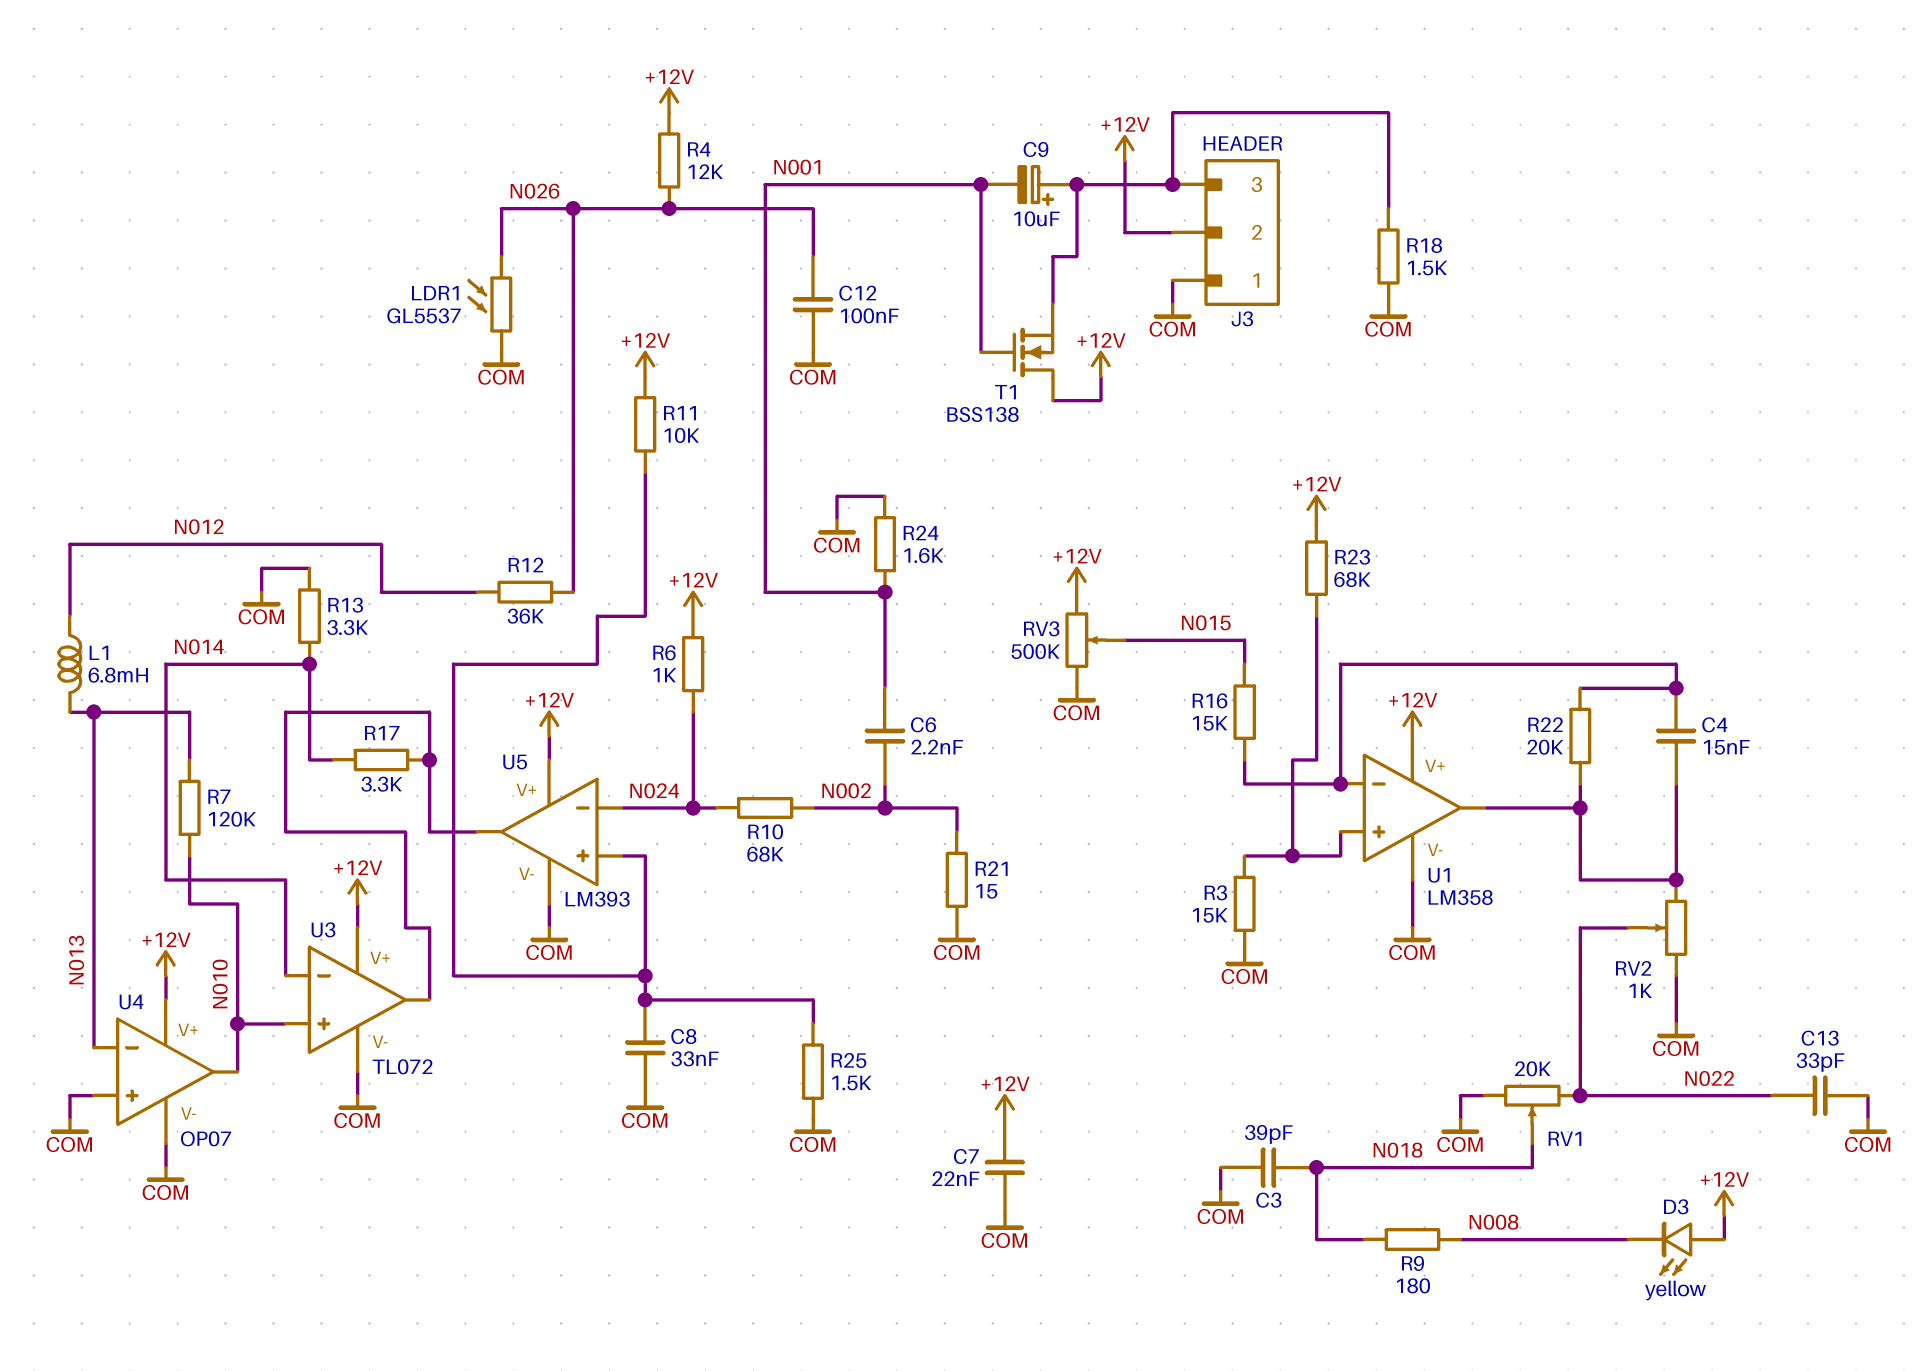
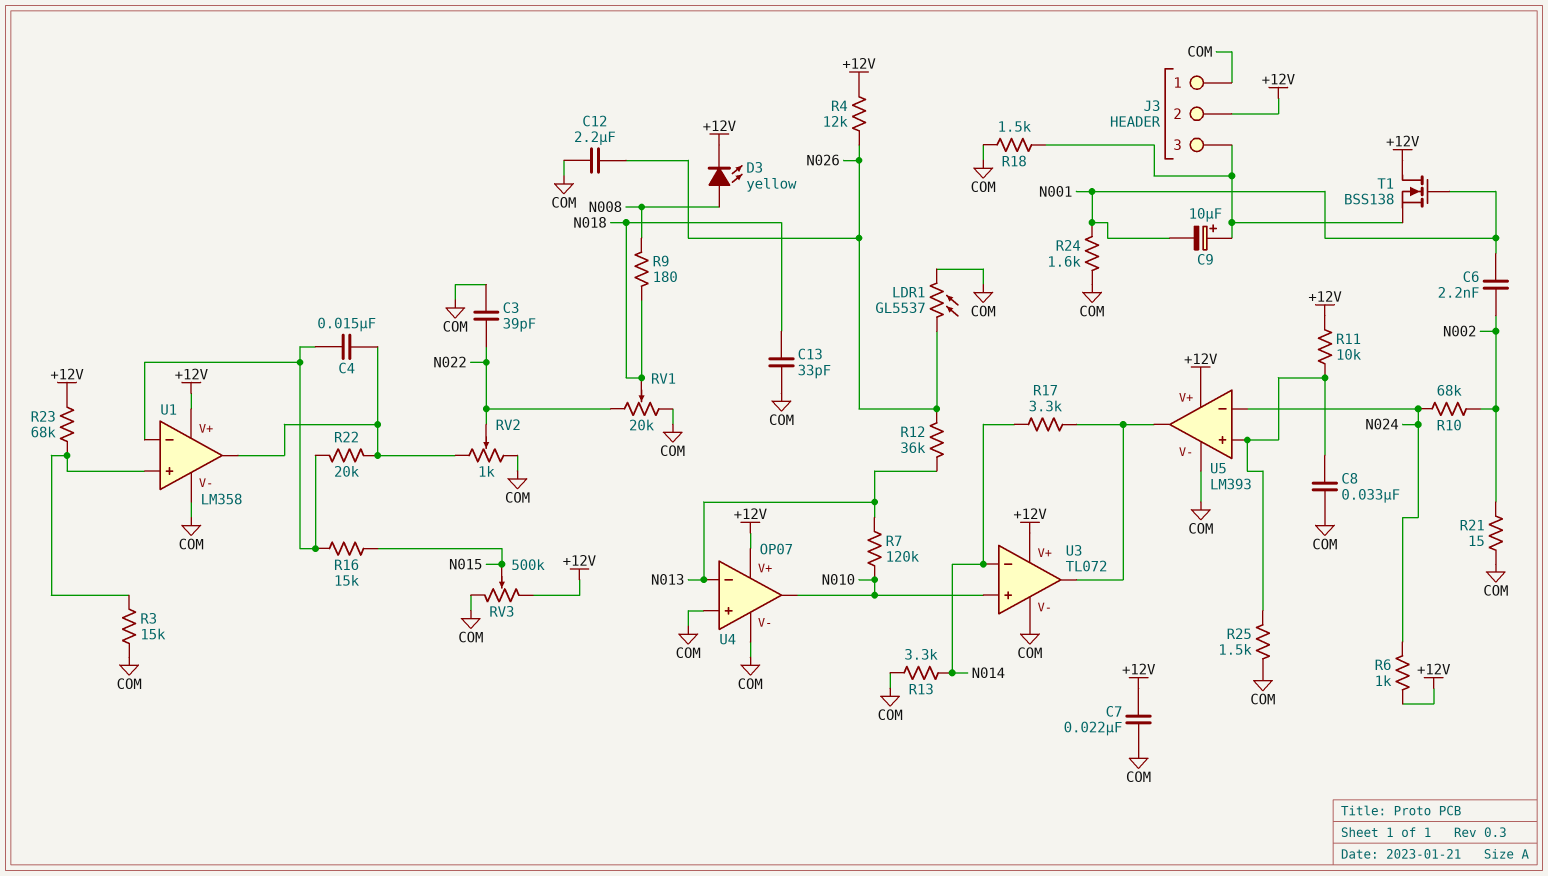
C3: 39pF (COM, N018) -> 39pF (COM, N022)
C12: 100nF (COM, N026) -> 2.2uF (COM, N026)
C13: 33pF (COM, N022) -> 33pF (COM, N018)
D3: LED yellow (A +12V, K N008) -> LED yellow (A N008, K +12V)
L1: 6.8mH (N012, N013) -> none
R12: 36k (N012, N026) -> 36k (N013, N026)

